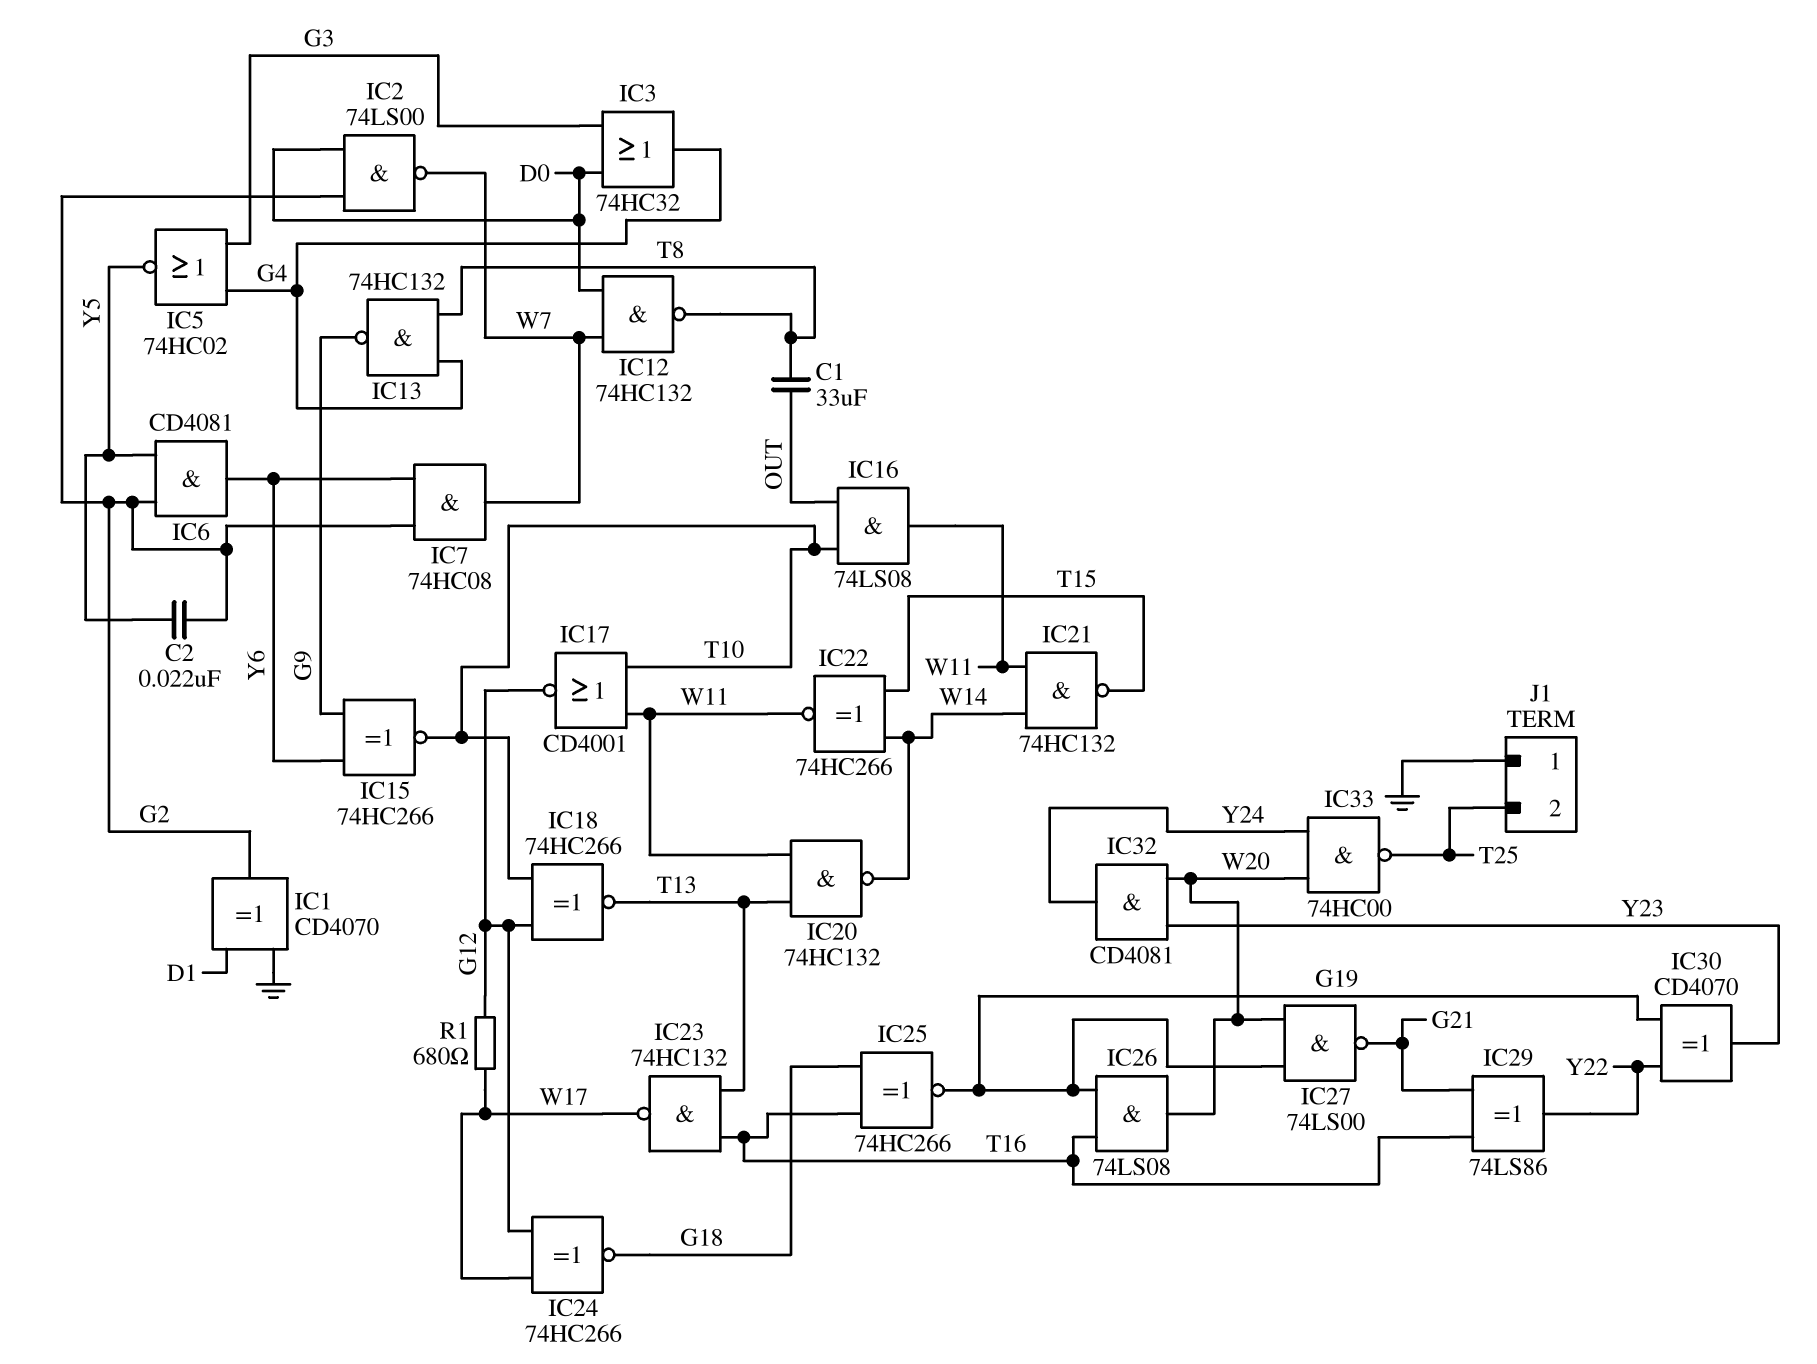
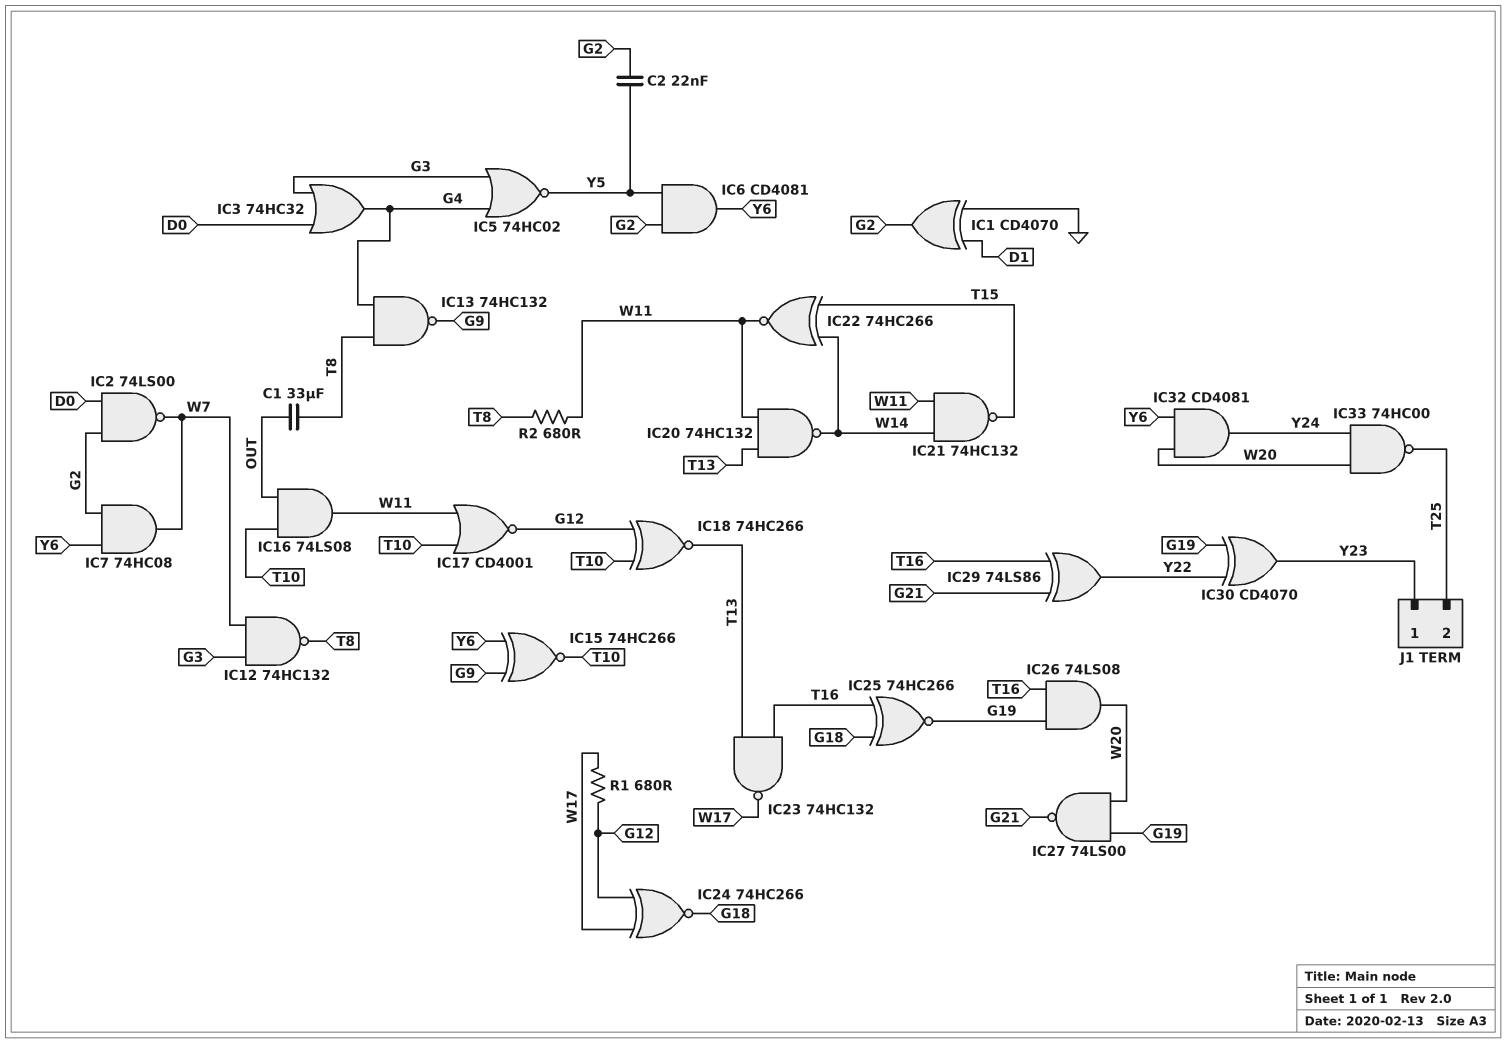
IC12: NAND 74HC132 (in D0, in W7, out T8) -> NAND 74HC132 (in G3, in W7, out T8)
IC32: AND CD4081 (in W20, in Y23, out Y24) -> AND CD4081 (in W20, in Y6, out Y24)
J1 pin 1: GND -> Y23
R2: none -> 680 (T8, W11)

